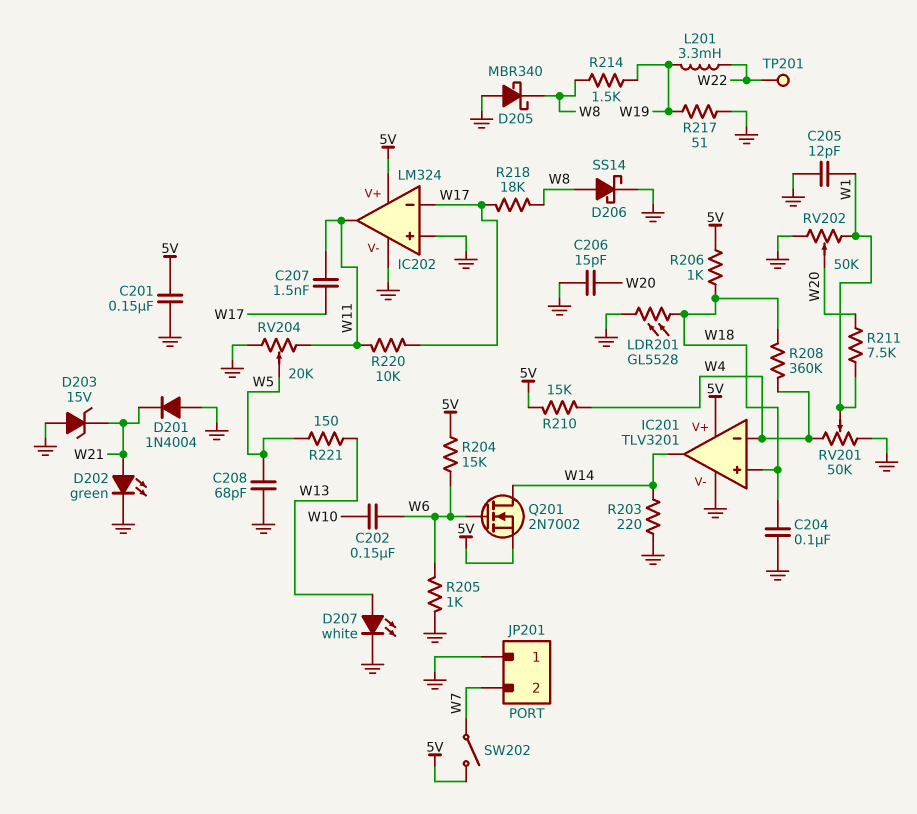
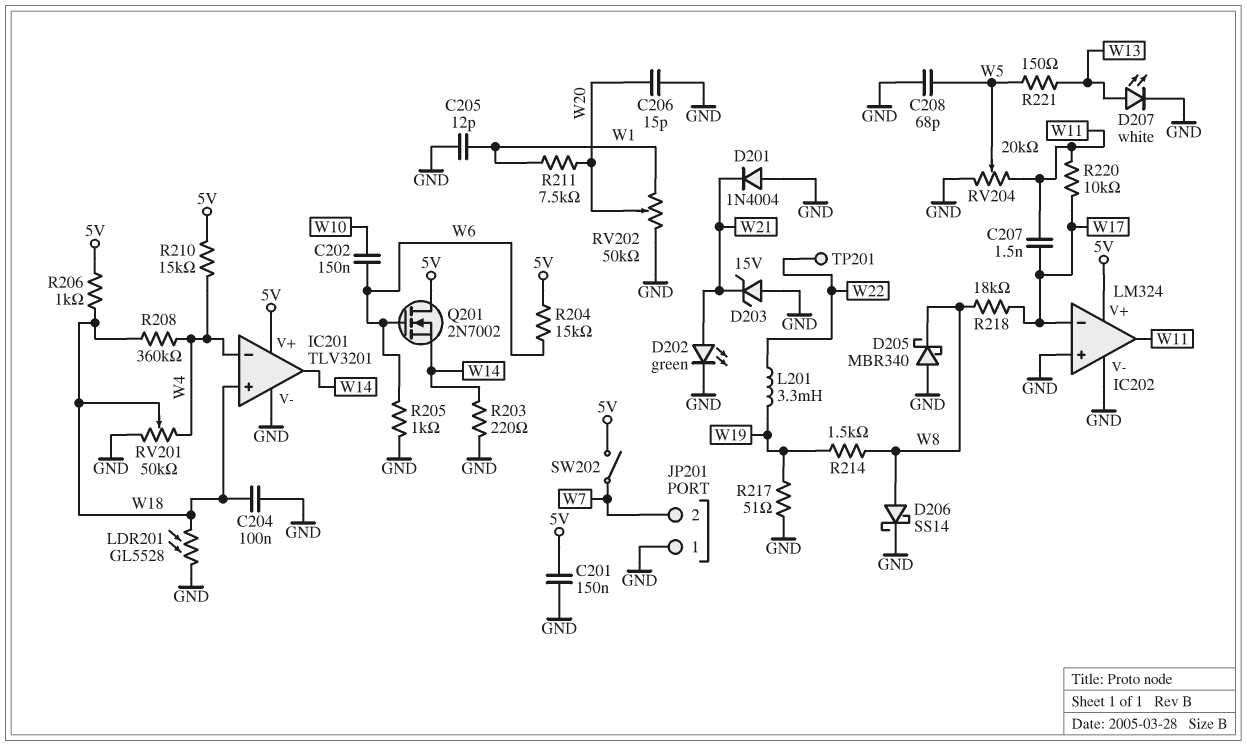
Q201: NMOS 2N7002 (G W6, D W14, S 5V) -> NMOS 2N7002 (G W6, D 5V, S W14)
RV201: 50k (GND, W4, wiper W1) -> 50k (GND, W4, wiper W18)

